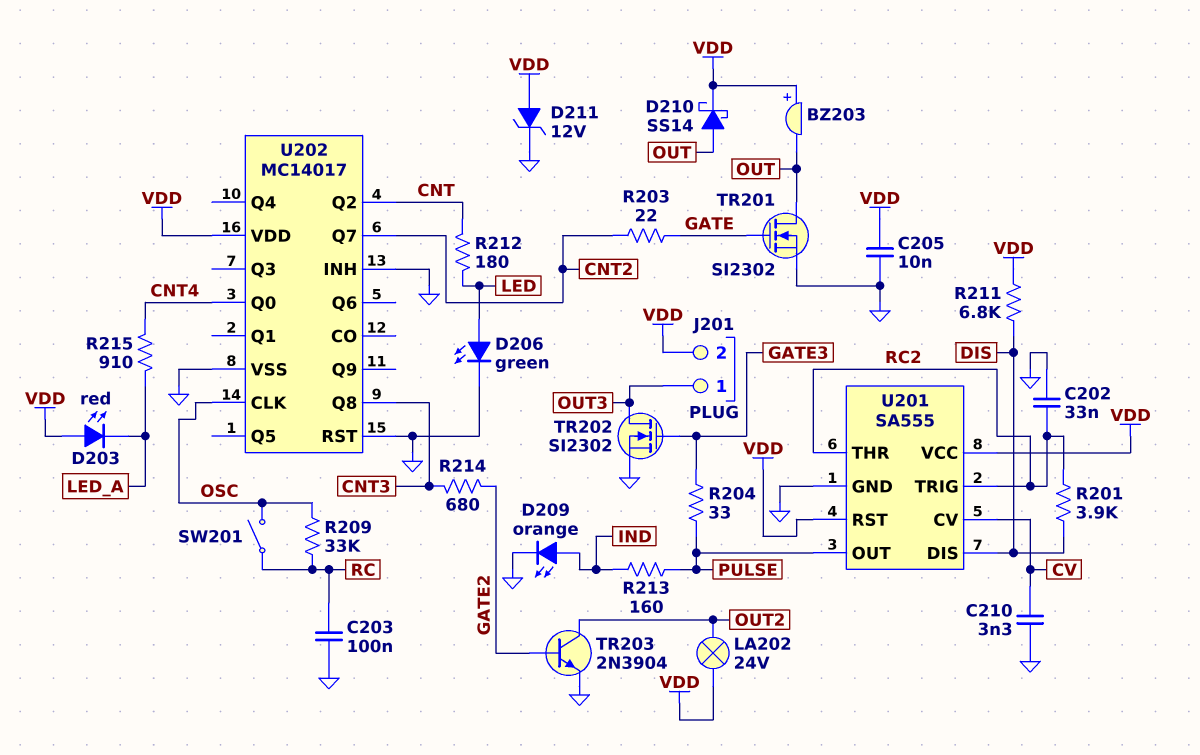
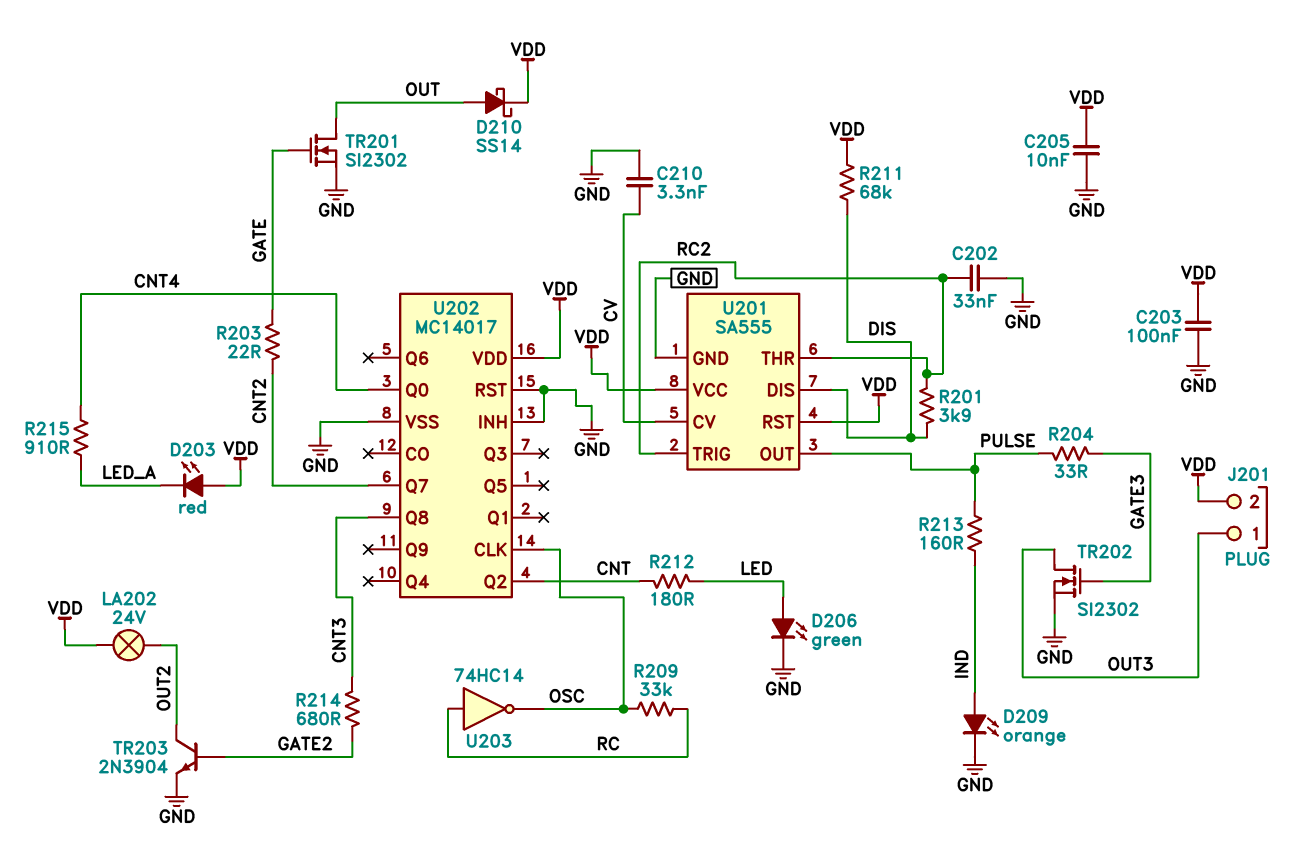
BZ203: buzzer (plus VDD, minus OUT) -> none
C203: 100nF (GND, RC) -> 100nF (GND, VDD)
D211: zener 12V (A VDD, K GND) -> none
R211: 6.8k (DIS, VDD) -> 68k (DIS, VDD)
SW201: switch (OSC, RC) -> none
U203: none -> NOT 74HC14 (in RC, out OSC)

